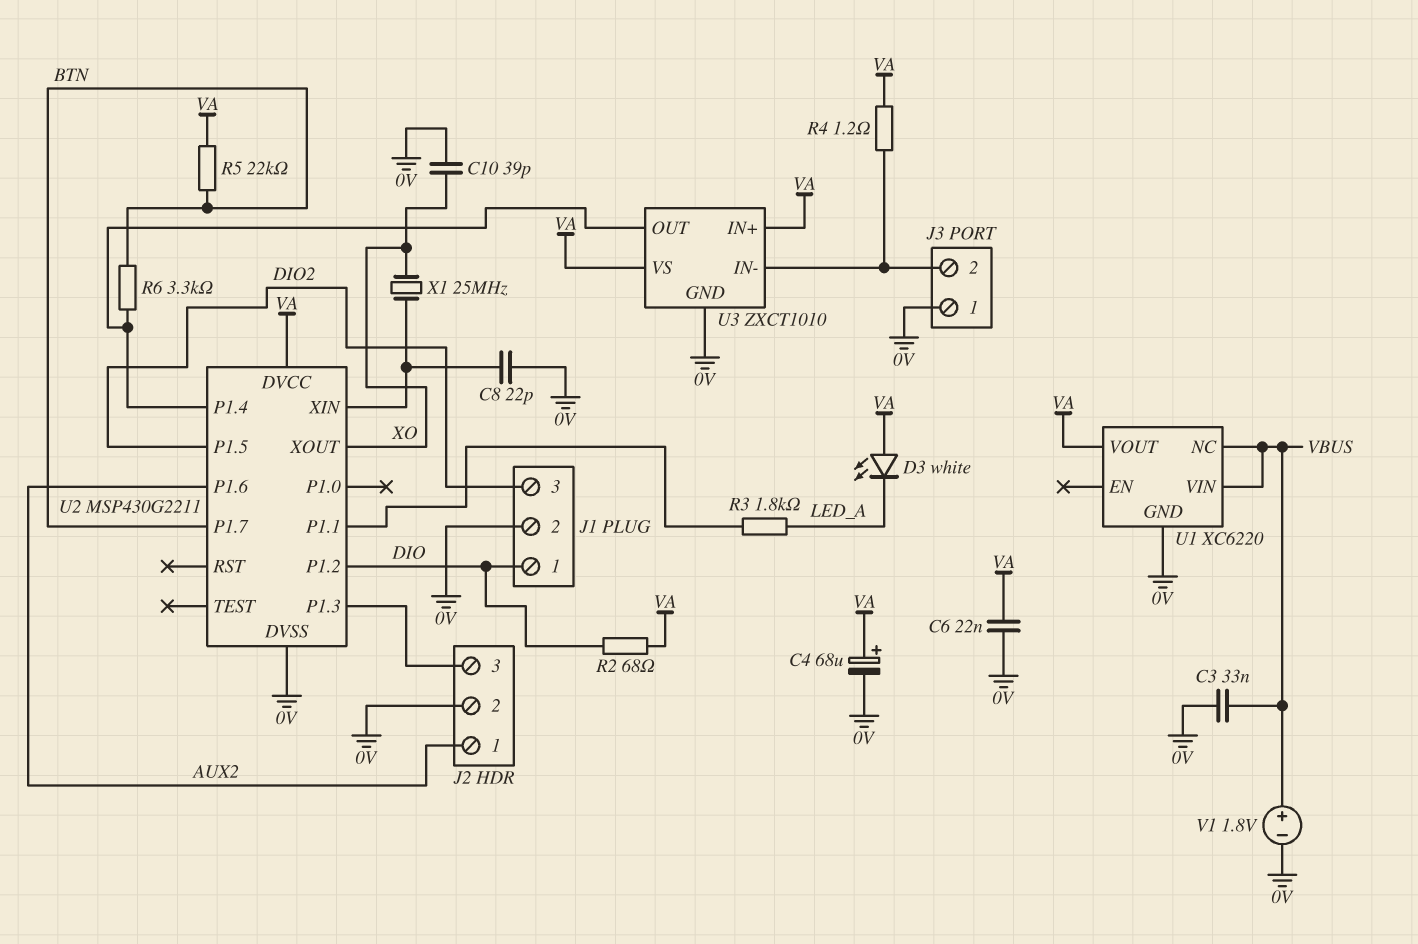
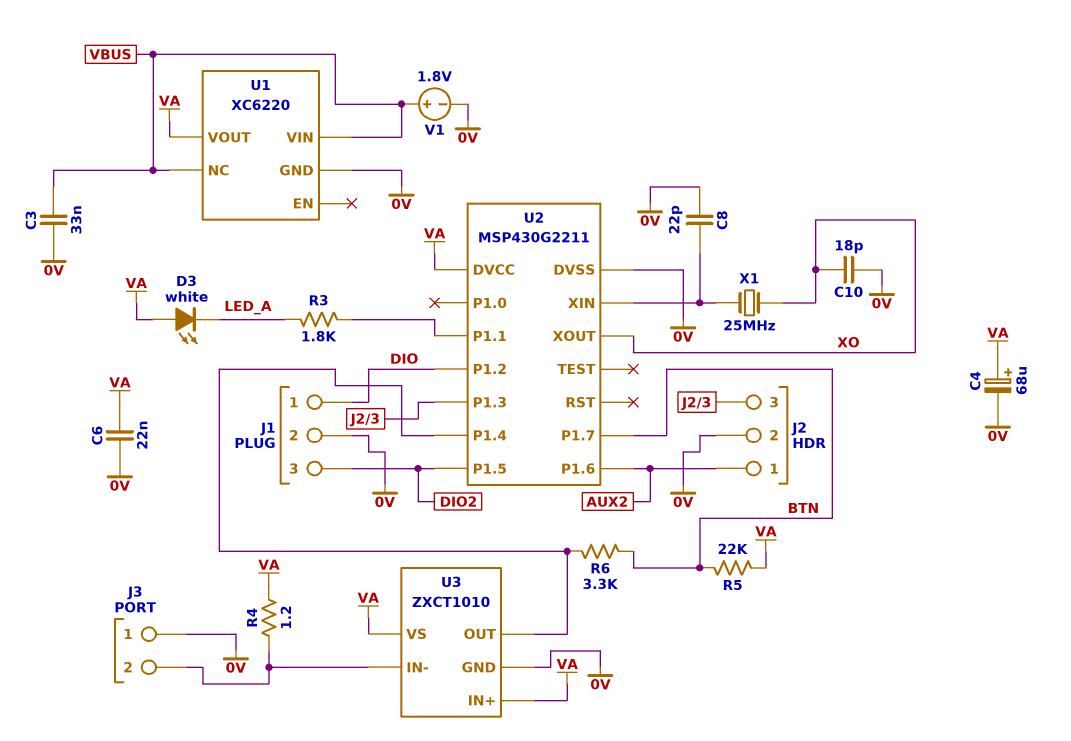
C10: 39pF (0V, XO) -> 18pF (0V, XO)
R2: 68 (DIO, VA) -> none

